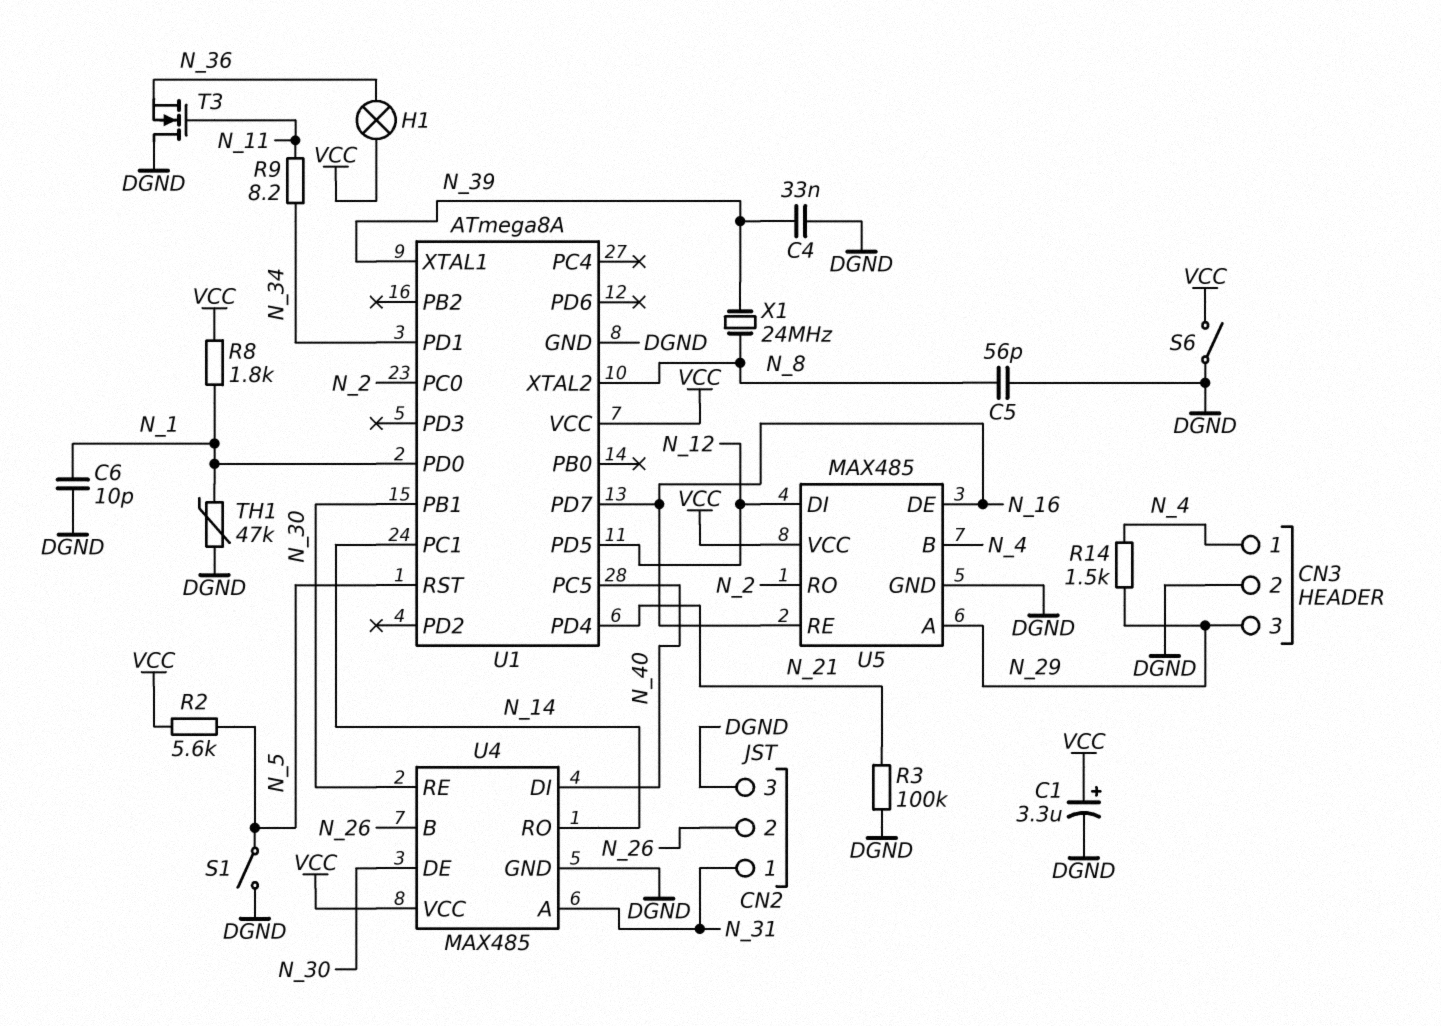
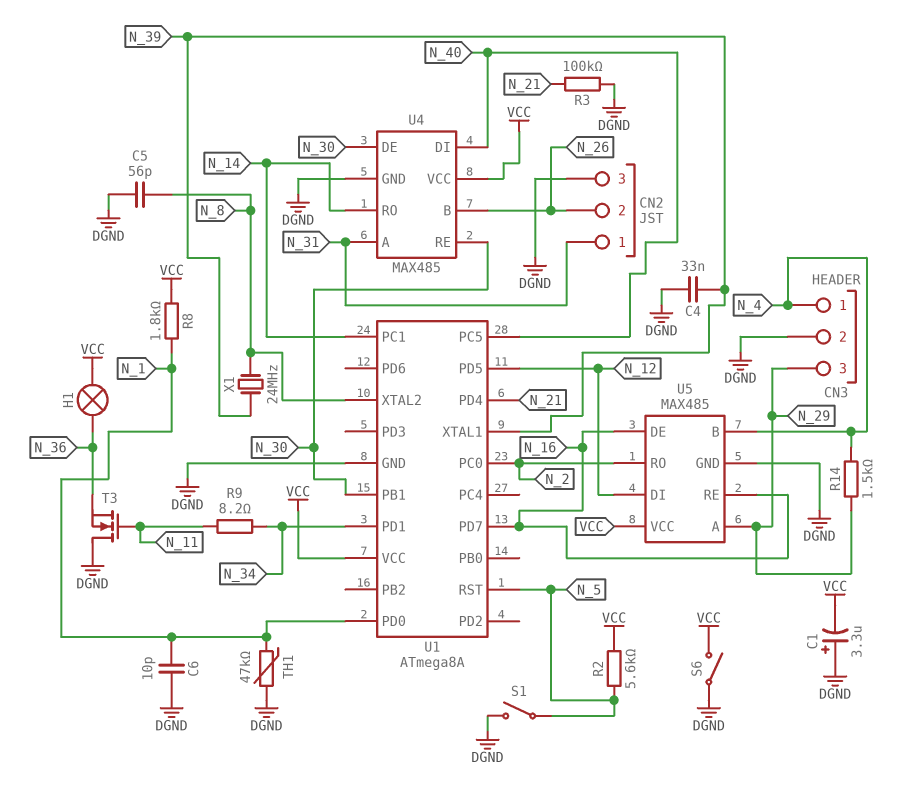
C1: 3.3uF (plus VCC, minus DGND) -> 3.3uF (plus DGND, minus VCC)

